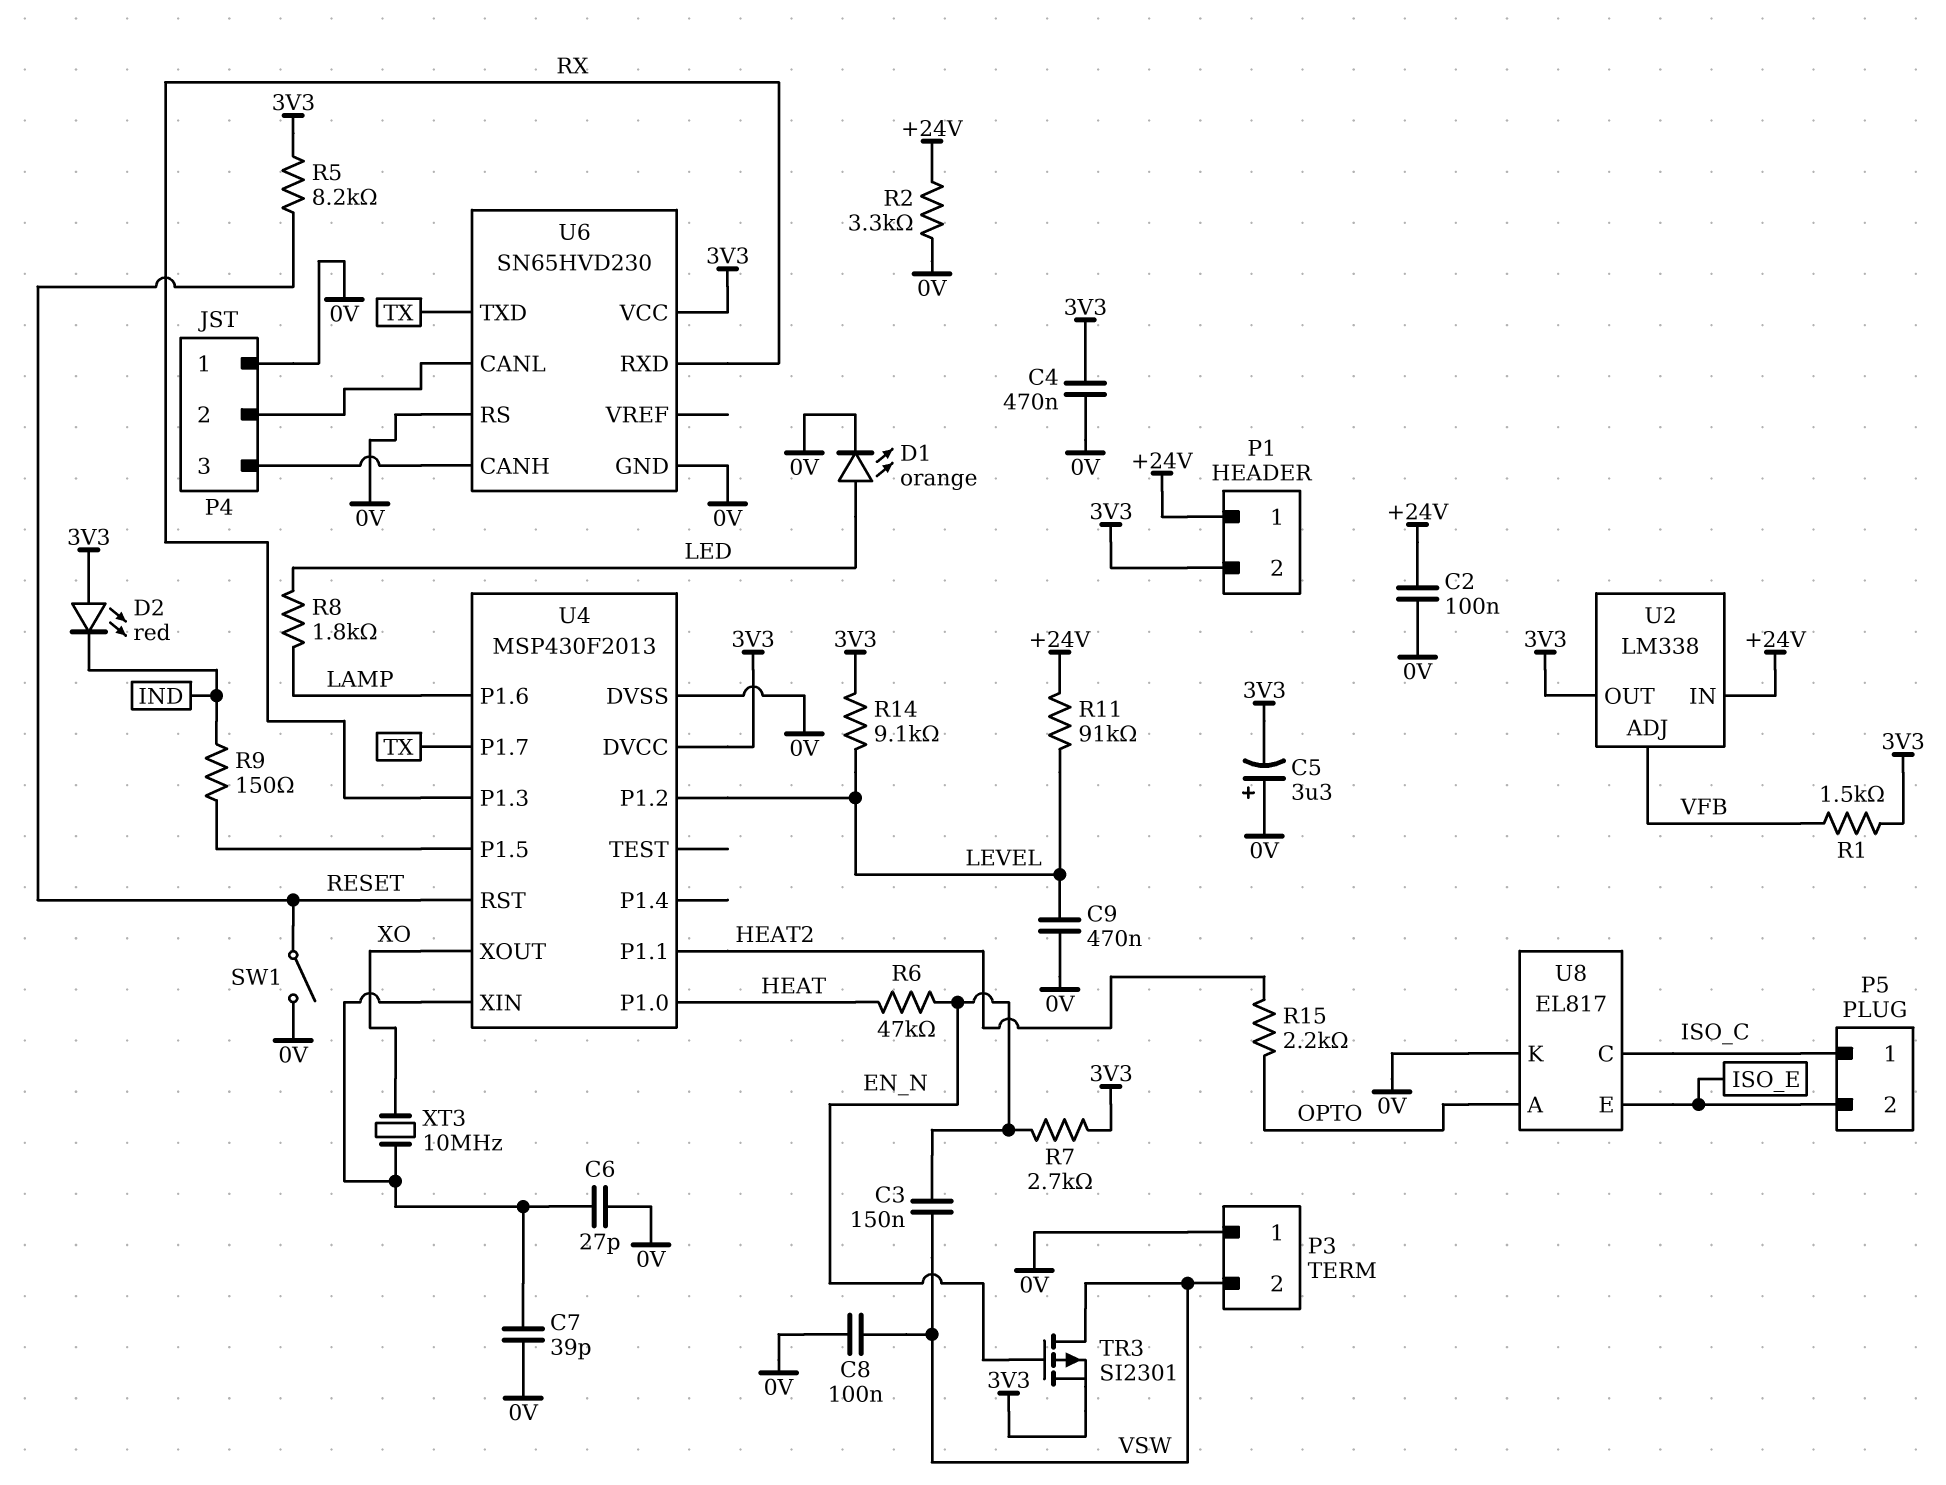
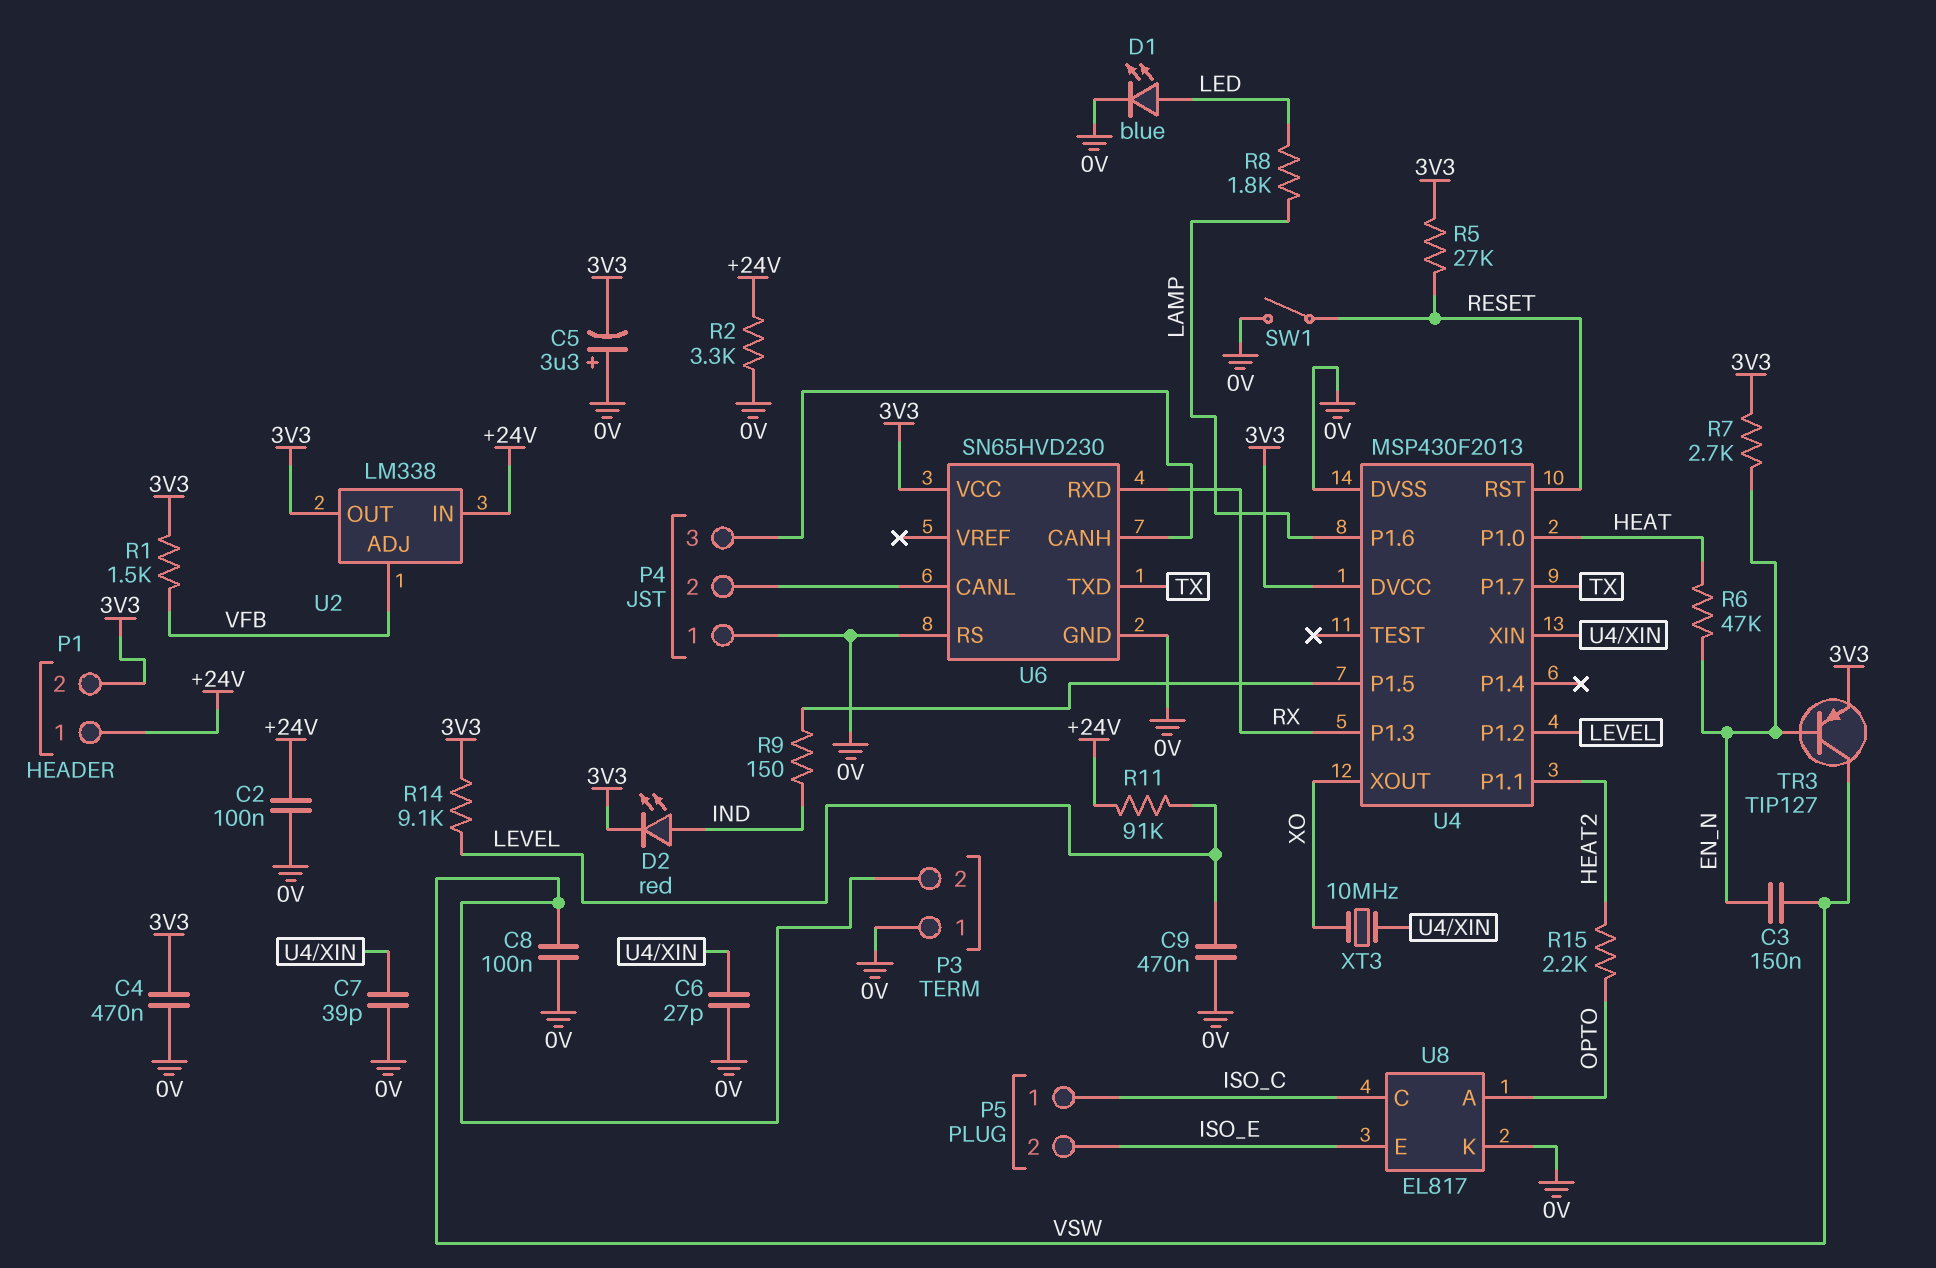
D1: LED orange (A LED, K 0V) -> LED blue (A LED, K 0V)
D2: LED red (A 3V3, K IND) -> LED red (A IND, K 3V3)
R5: 8.2k (3V3, RESET) -> 27k (3V3, RESET)
TR3: PMOS SI2301 (G EN_N, D VSW, S 3V3) -> PNP TIP127 (B EN_N, C VSW, E 3V3)

